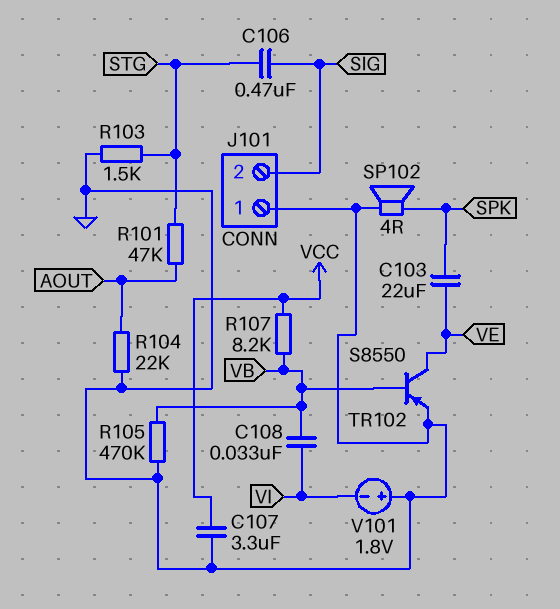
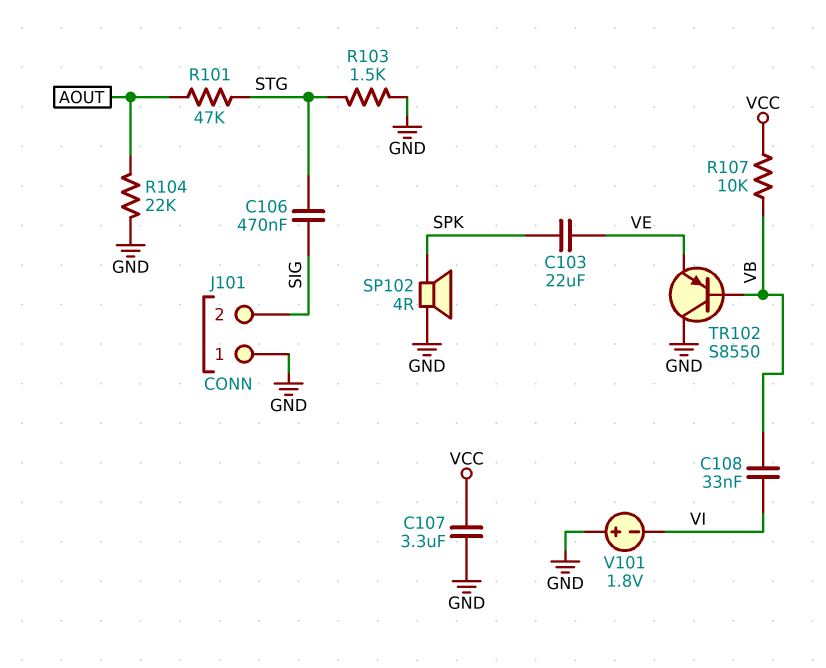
R105: 470k (GND, VB) -> none
R107: 8.2k (VB, VCC) -> 10k (VB, VCC)
TR102: PNP S8550 (B VB, C VE, E GND) -> PNP S8550 (B VB, C GND, E VE)

